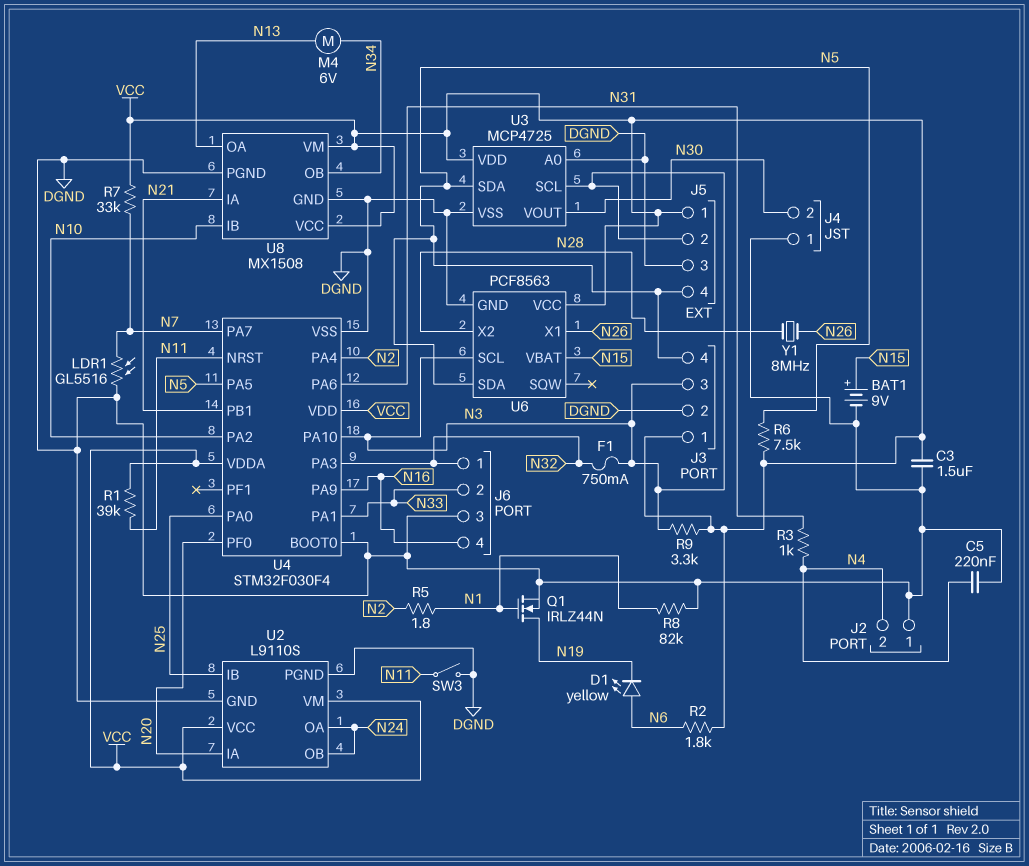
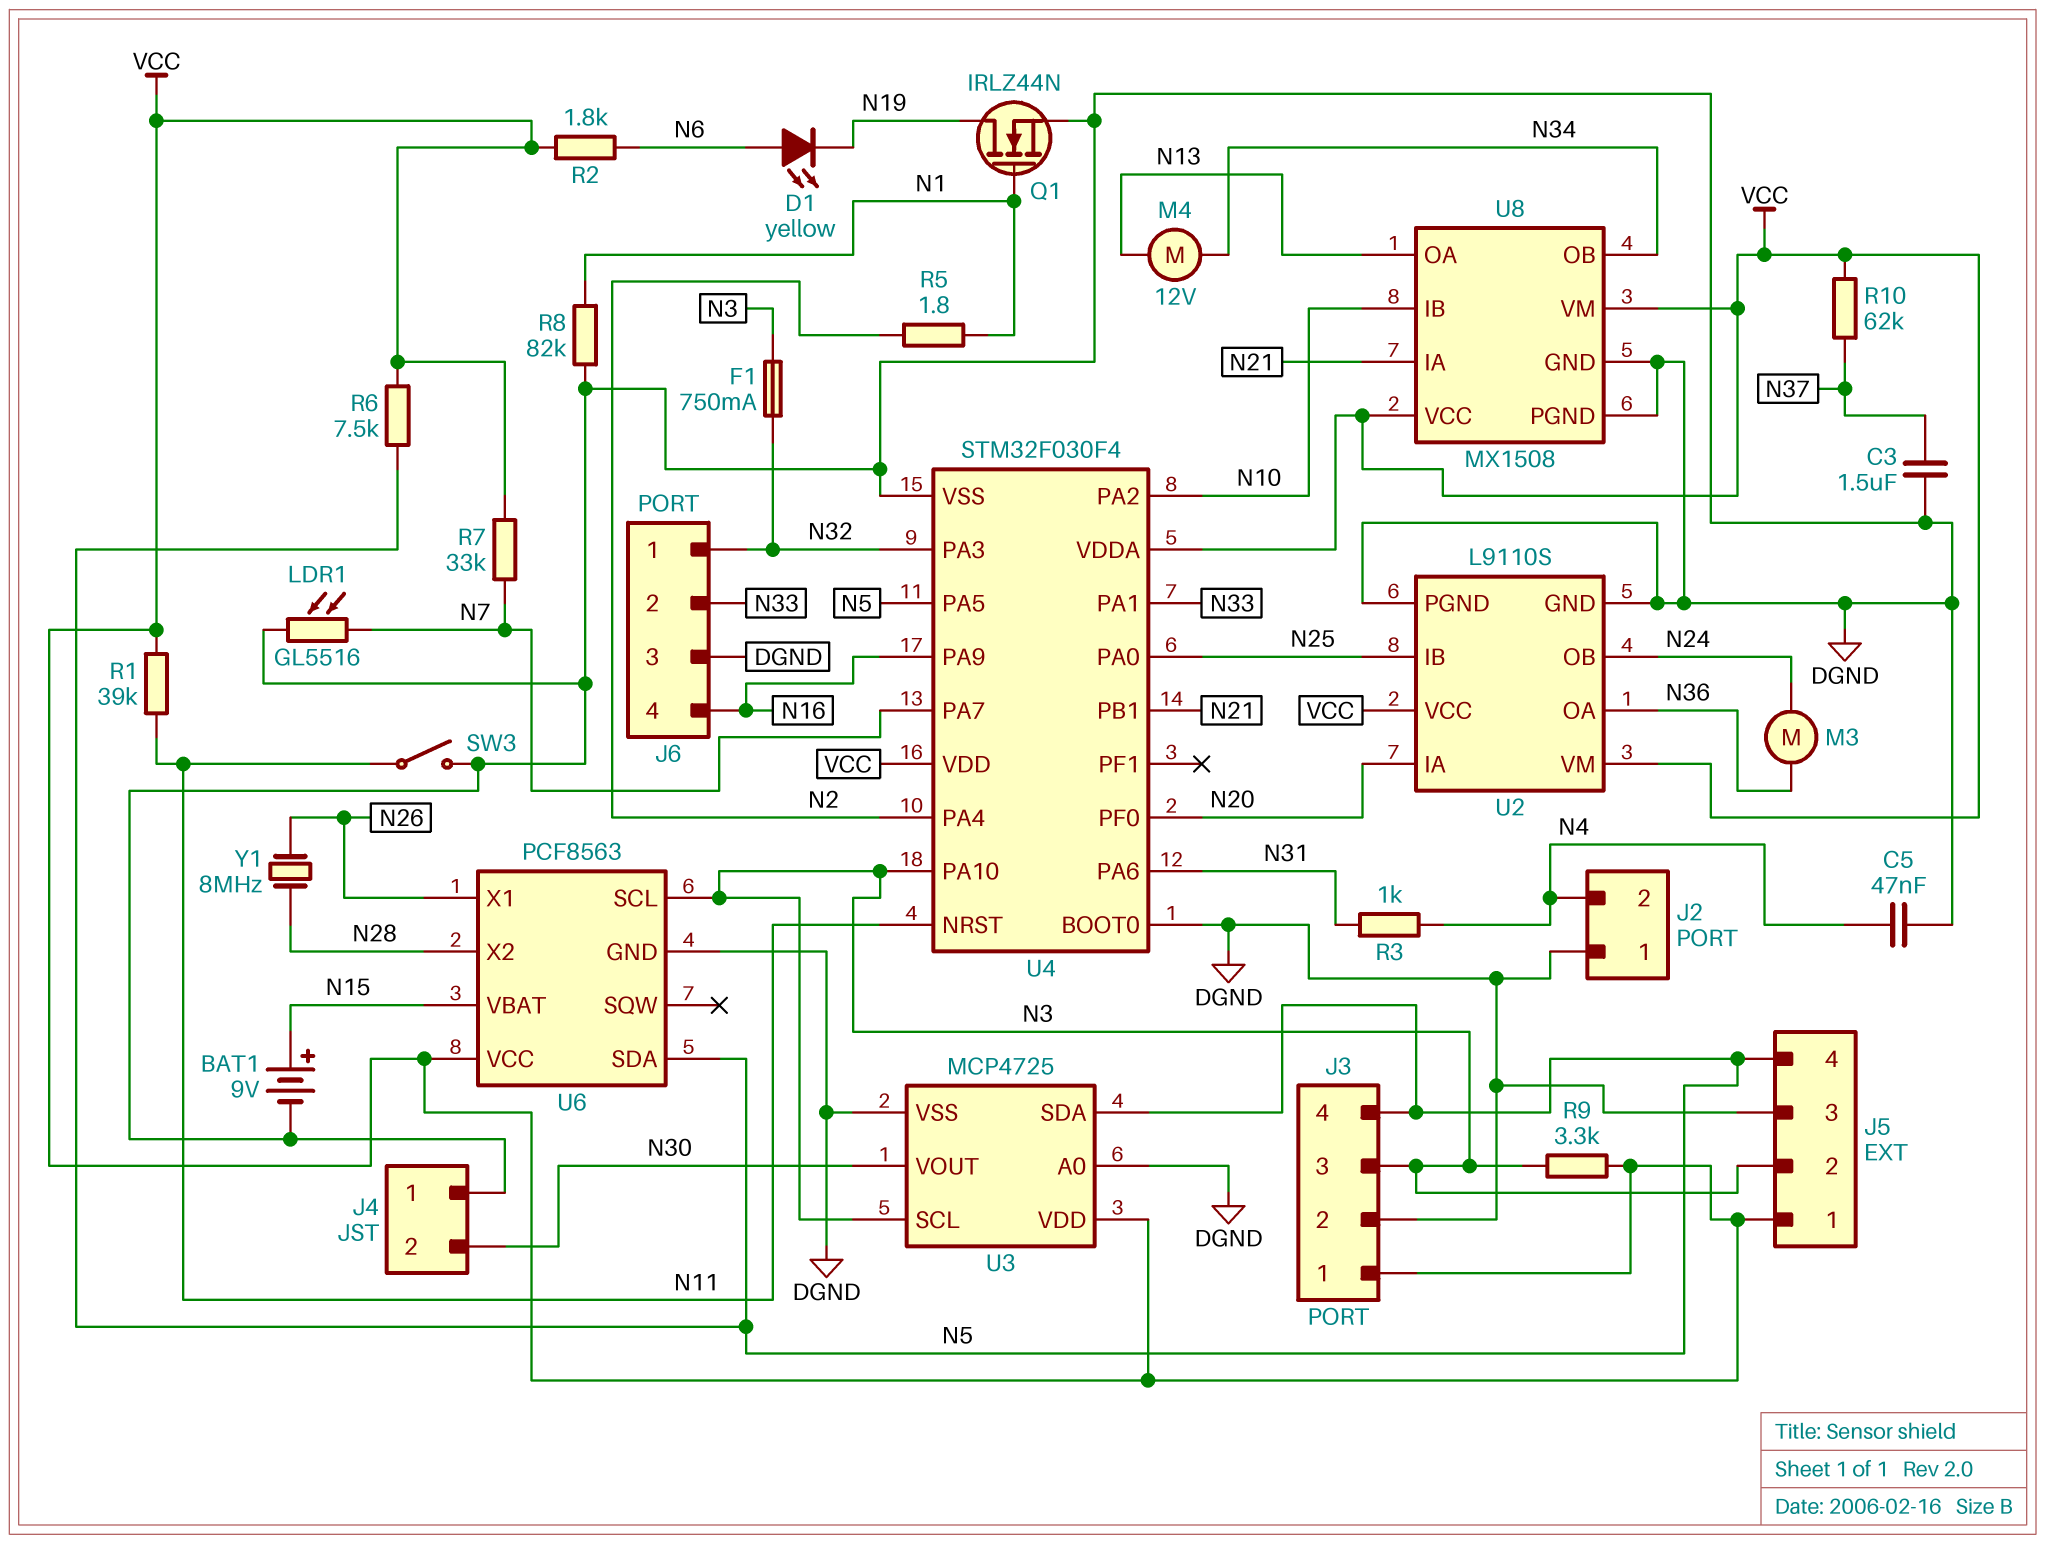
C3: 1.5uF (DGND, VCC) -> 1.5uF (DGND, N37)
C5: 220nF (DGND, N4) -> 47nF (DGND, N4)
M3: none -> motor (N24, N36)
M4: motor 6V (N13, N34) -> motor 12V (N13, N34)
R10: none -> 62k (N37, VCC)
U2 pin OA: N24 -> N36

